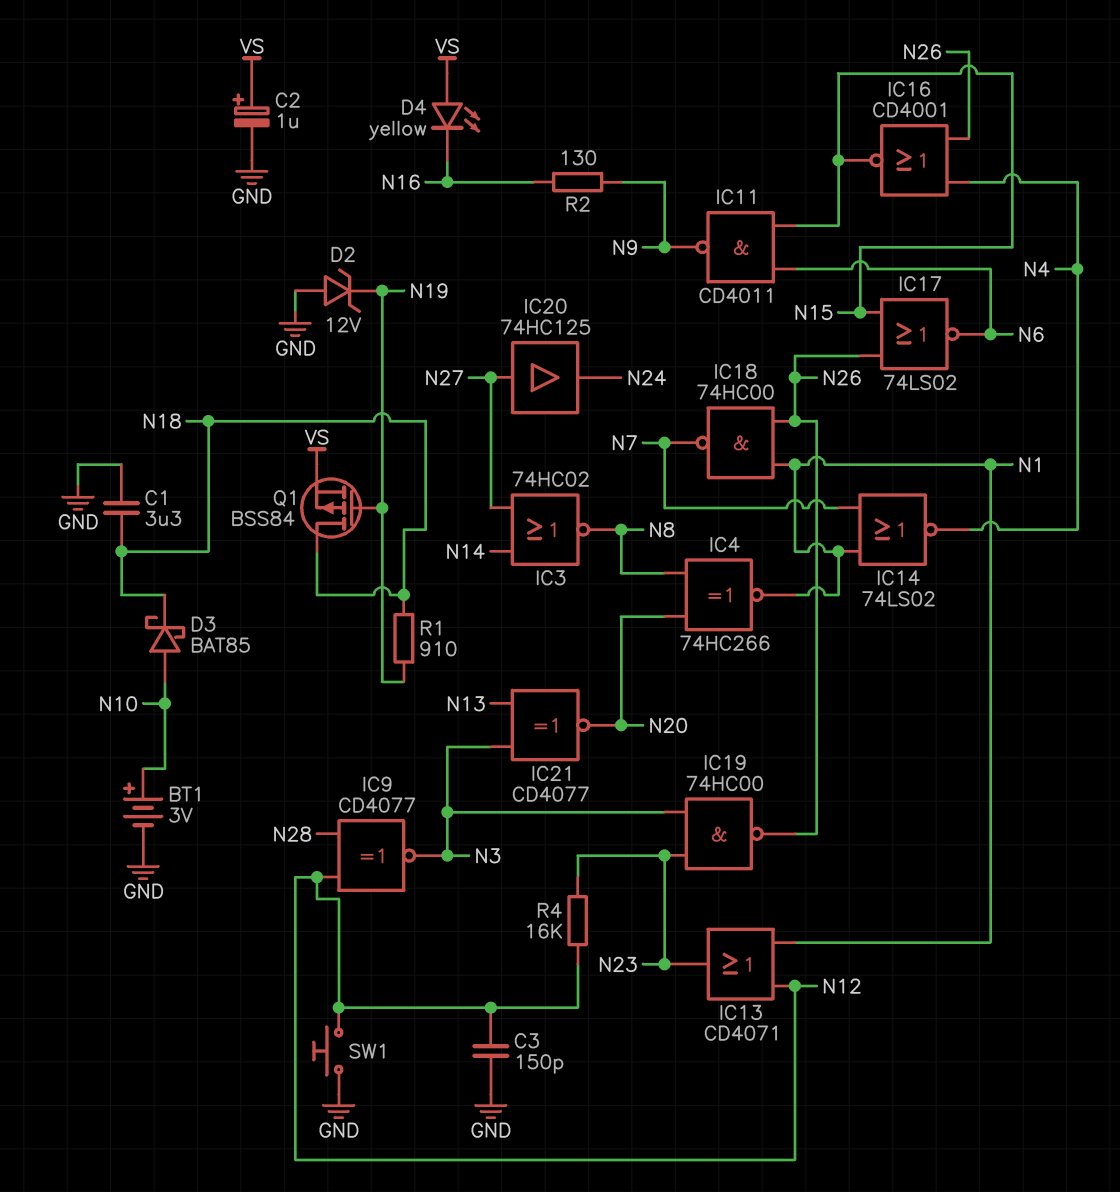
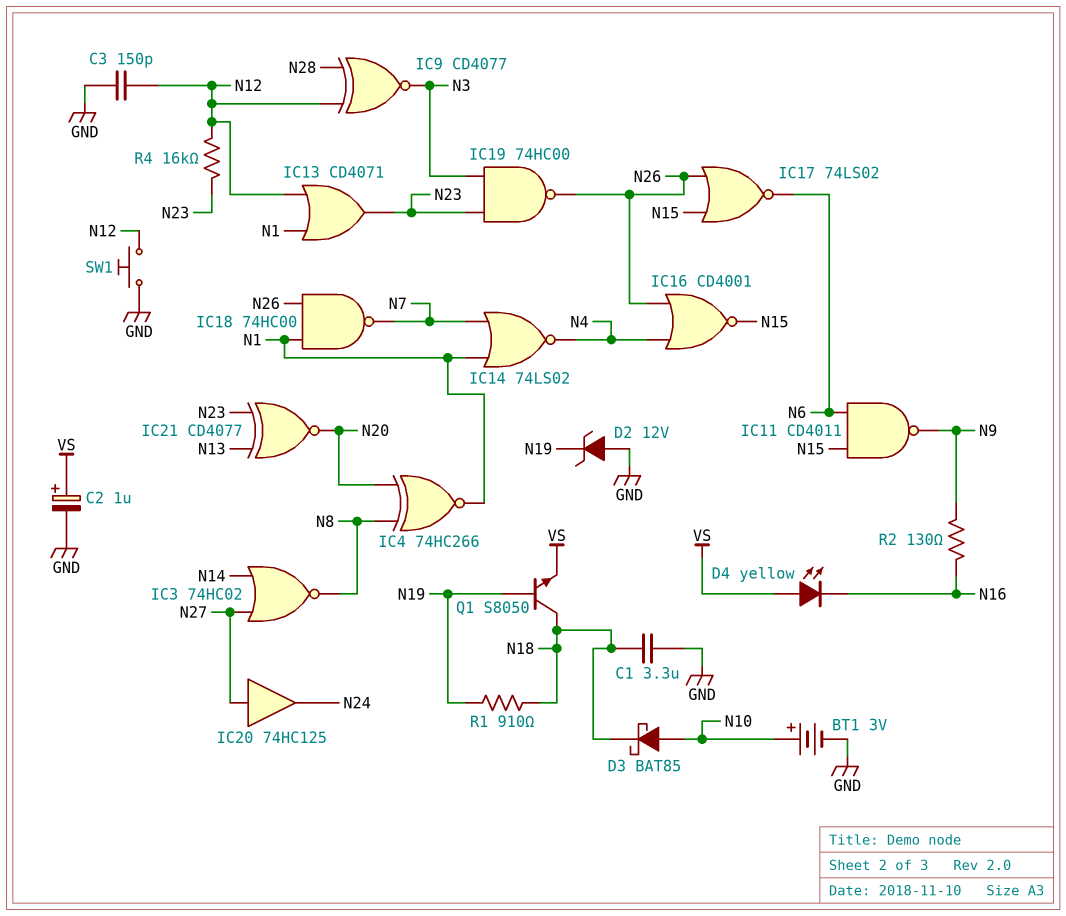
IC21: XNOR CD4077 (in N3, in N13, out N20) -> XNOR CD4077 (in N13, in N23, out N20)
Q1: PMOS BSS84 (G N19, D N18, S VS) -> NPN S8050 (B N19, C N18, E VS)

